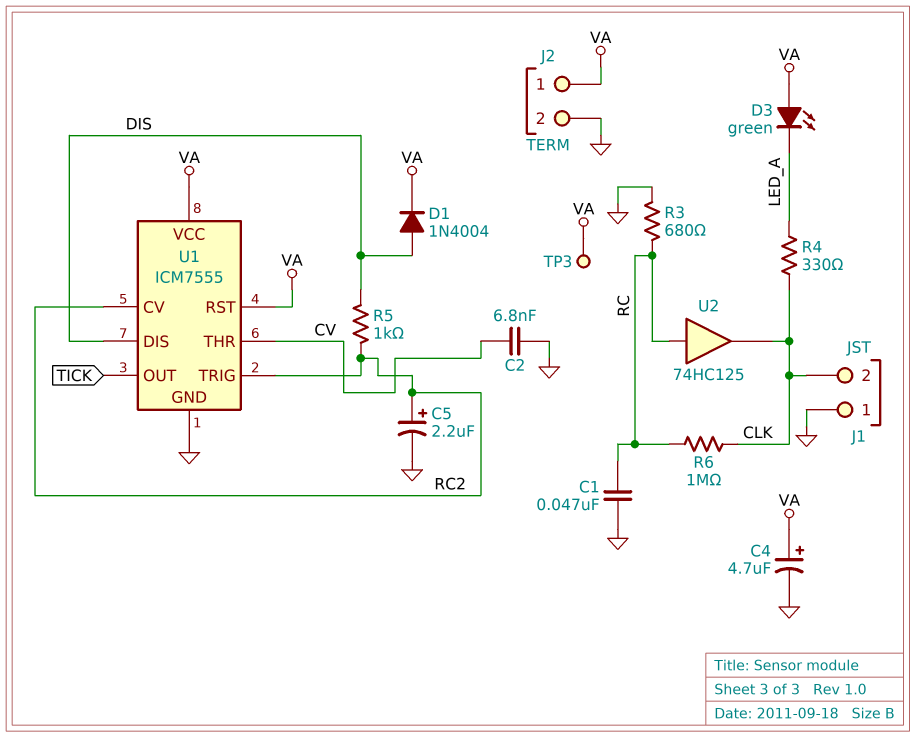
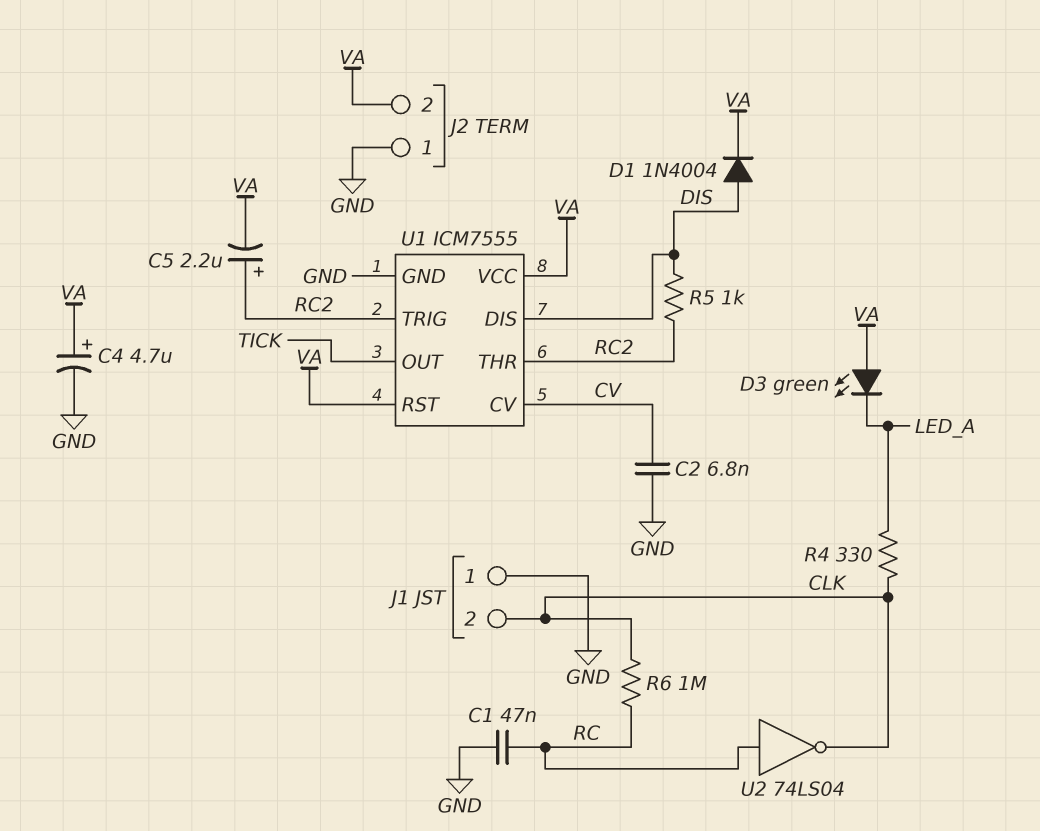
C5: 2.2uF (plus RC2, minus GND) -> 2.2uF (plus RC2, minus VA)
J2 pin 1: VA -> GND
J2 pin 2: GND -> VA
R3: 680 (GND, RC) -> none
TP3: test point (VA) -> none
U1 pin CV: RC2 -> CV
U1 pin THR: CV -> RC2
U2: buffer 74HC125 (in RC, out CLK) -> NOT 74LS04 (in RC, out CLK)

